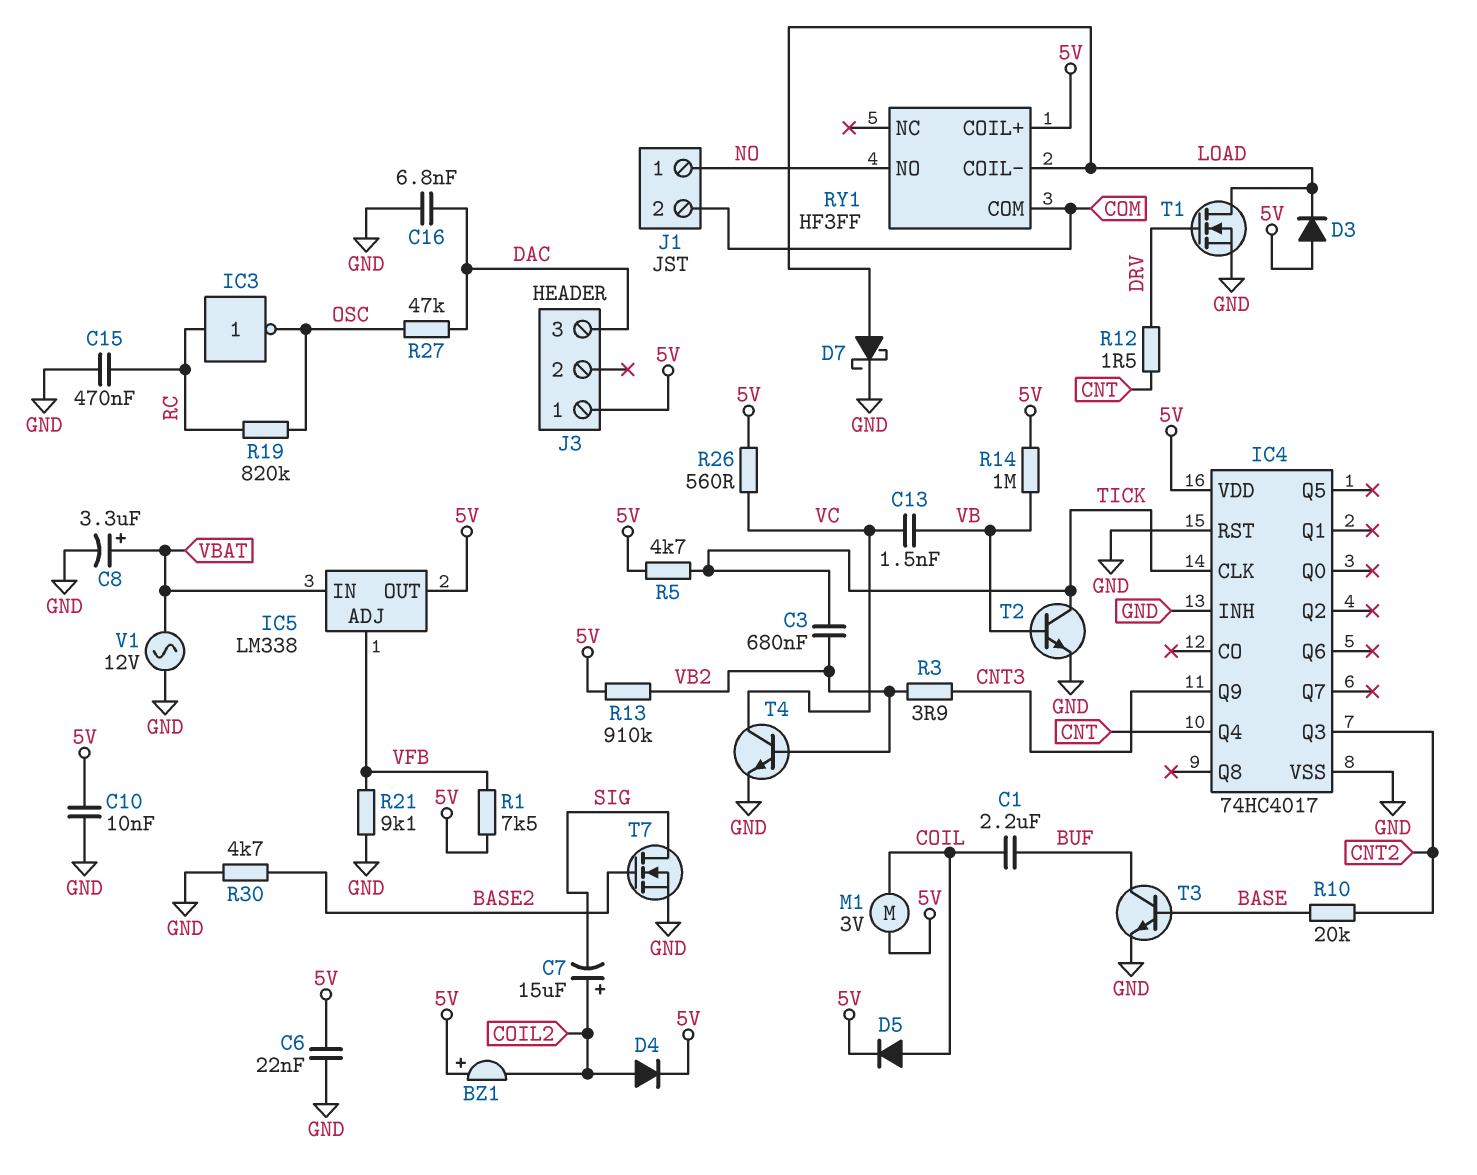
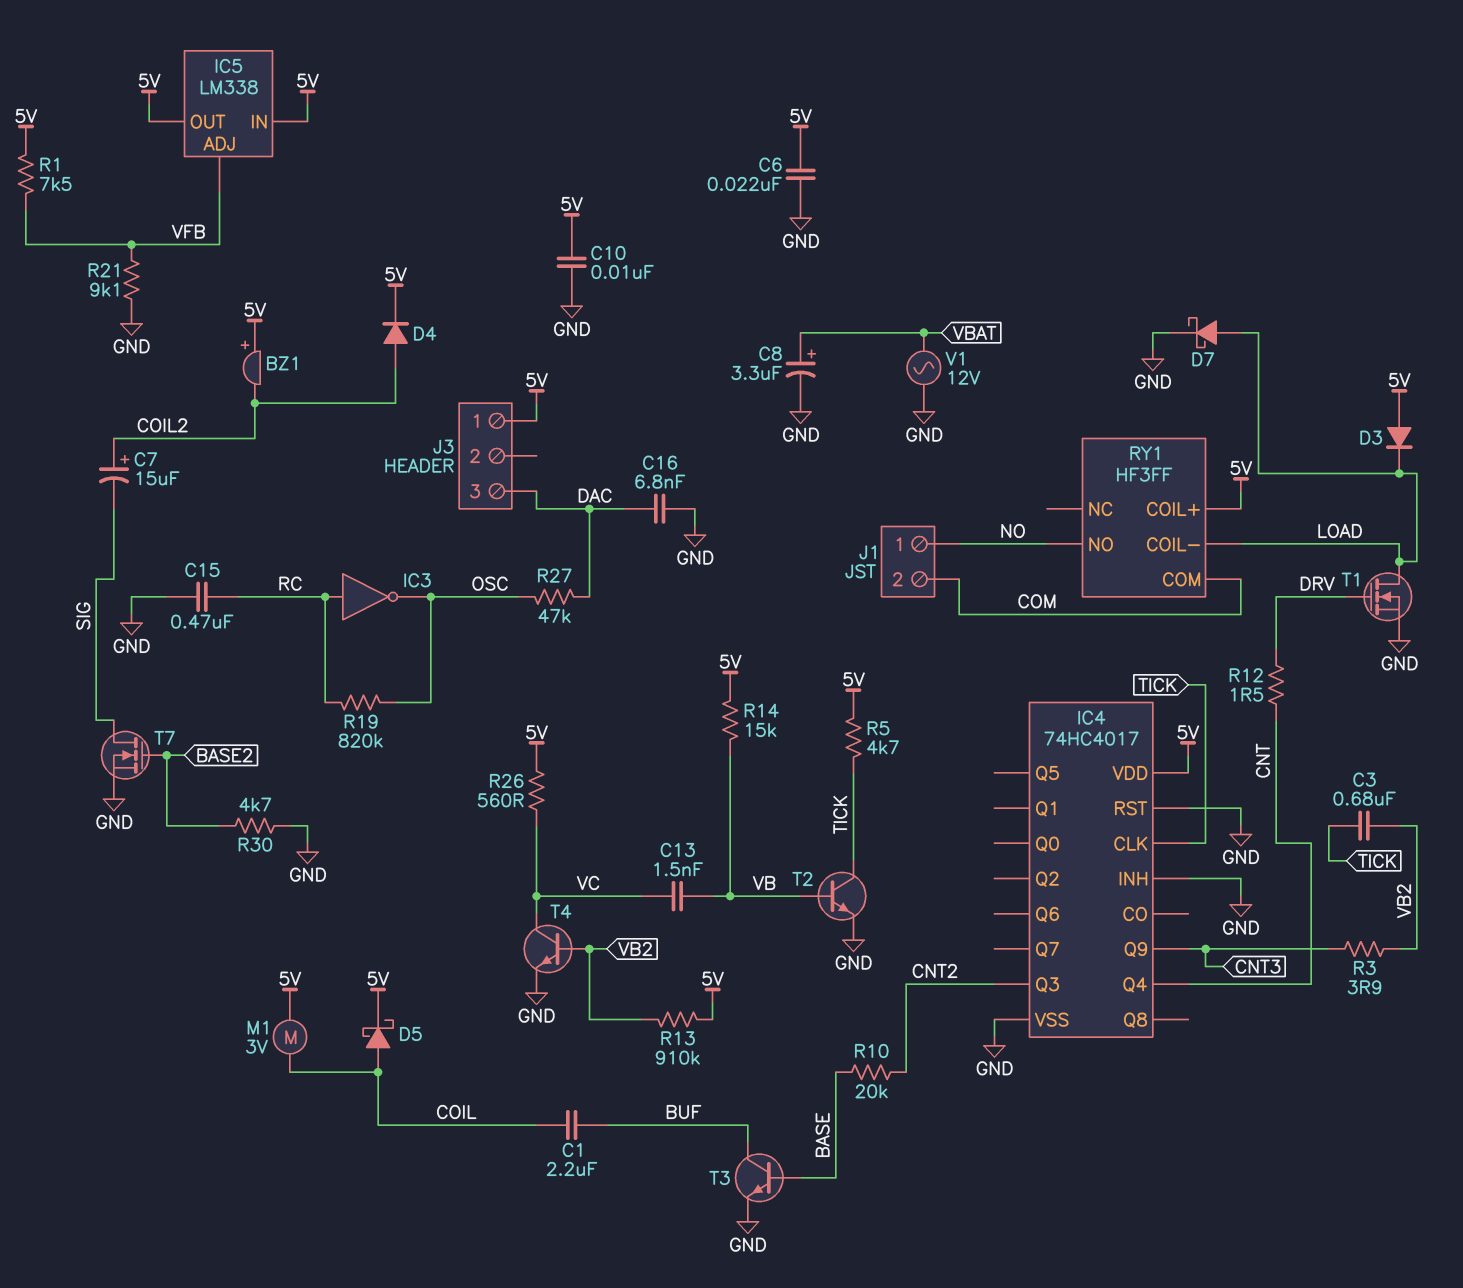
D5: diode (A COIL, K 5V) -> schottky (A COIL, K 5V)
IC5 pin IN: VBAT -> 5V
R14: 1M (5V, VB) -> 15k (5V, VB)

